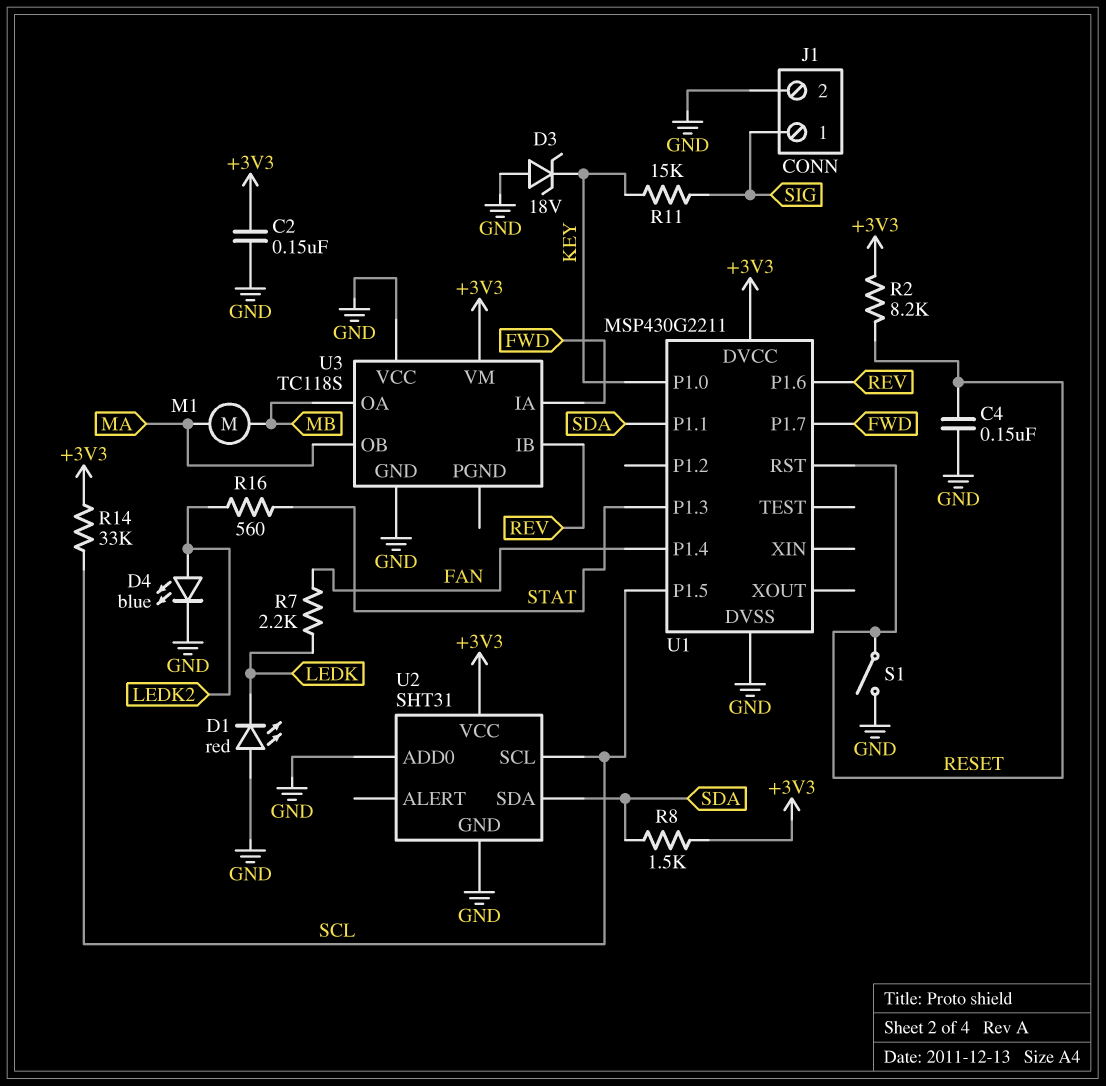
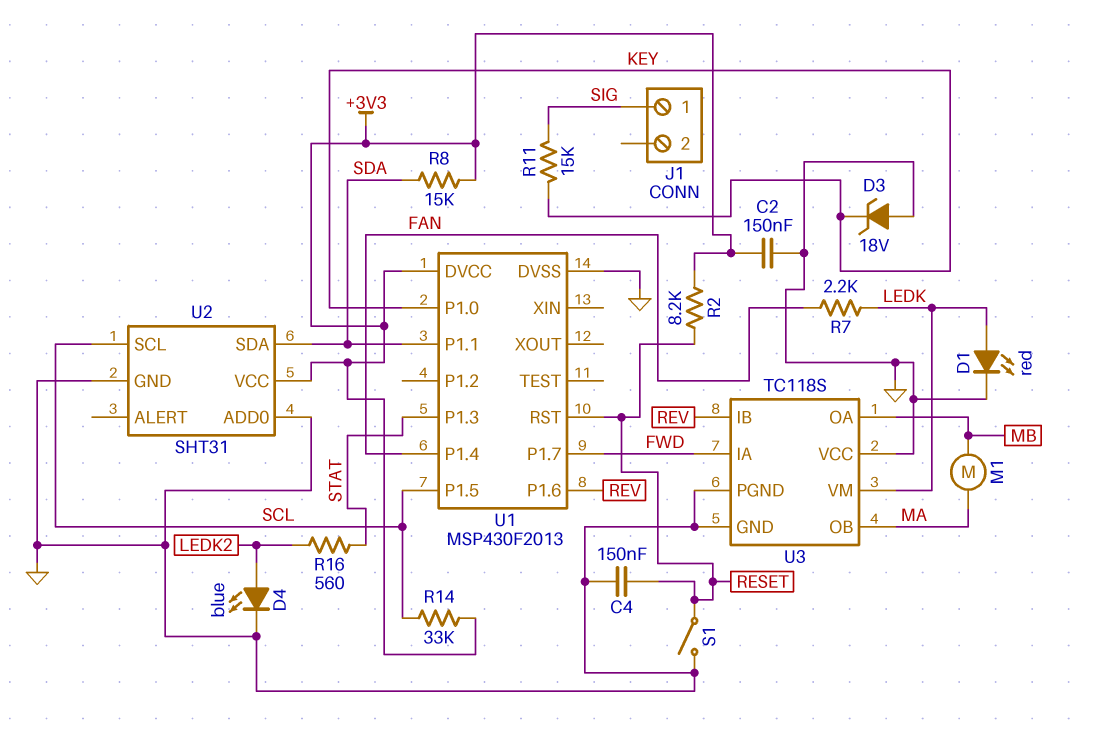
D1: LED red (A GND, K LEDK) -> LED red (A LEDK, K GND)
J1 pin 2: GND -> none
R8: 1.5k (+3V3, SDA) -> 15k (+3V3, SDA)
U1: MSP430G2211 -> MSP430F2013
U3 pin PGND: none -> GND
U3 pin VM: +3V3 -> LEDK

